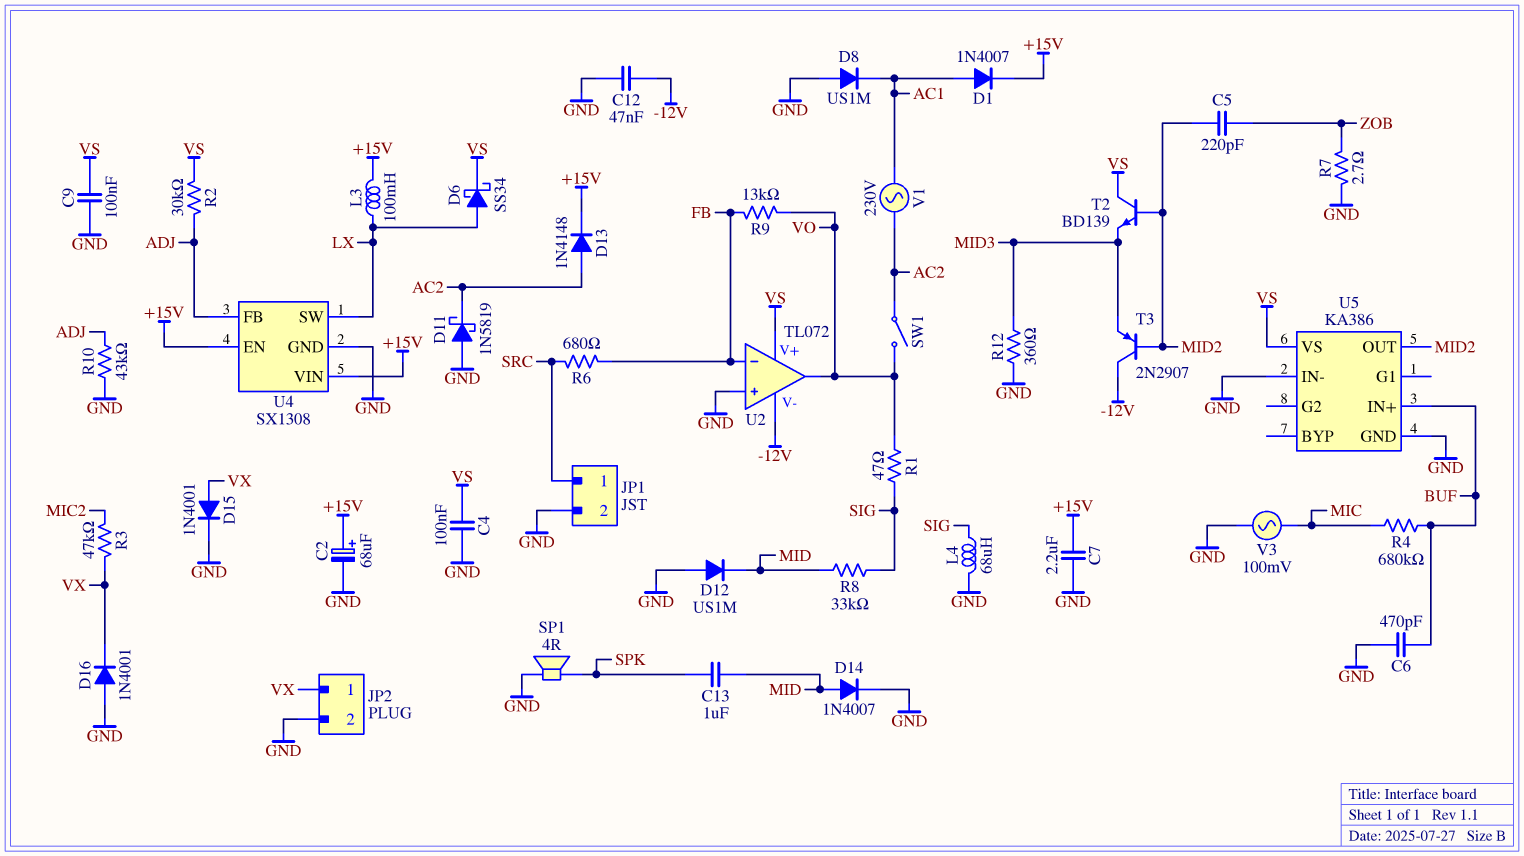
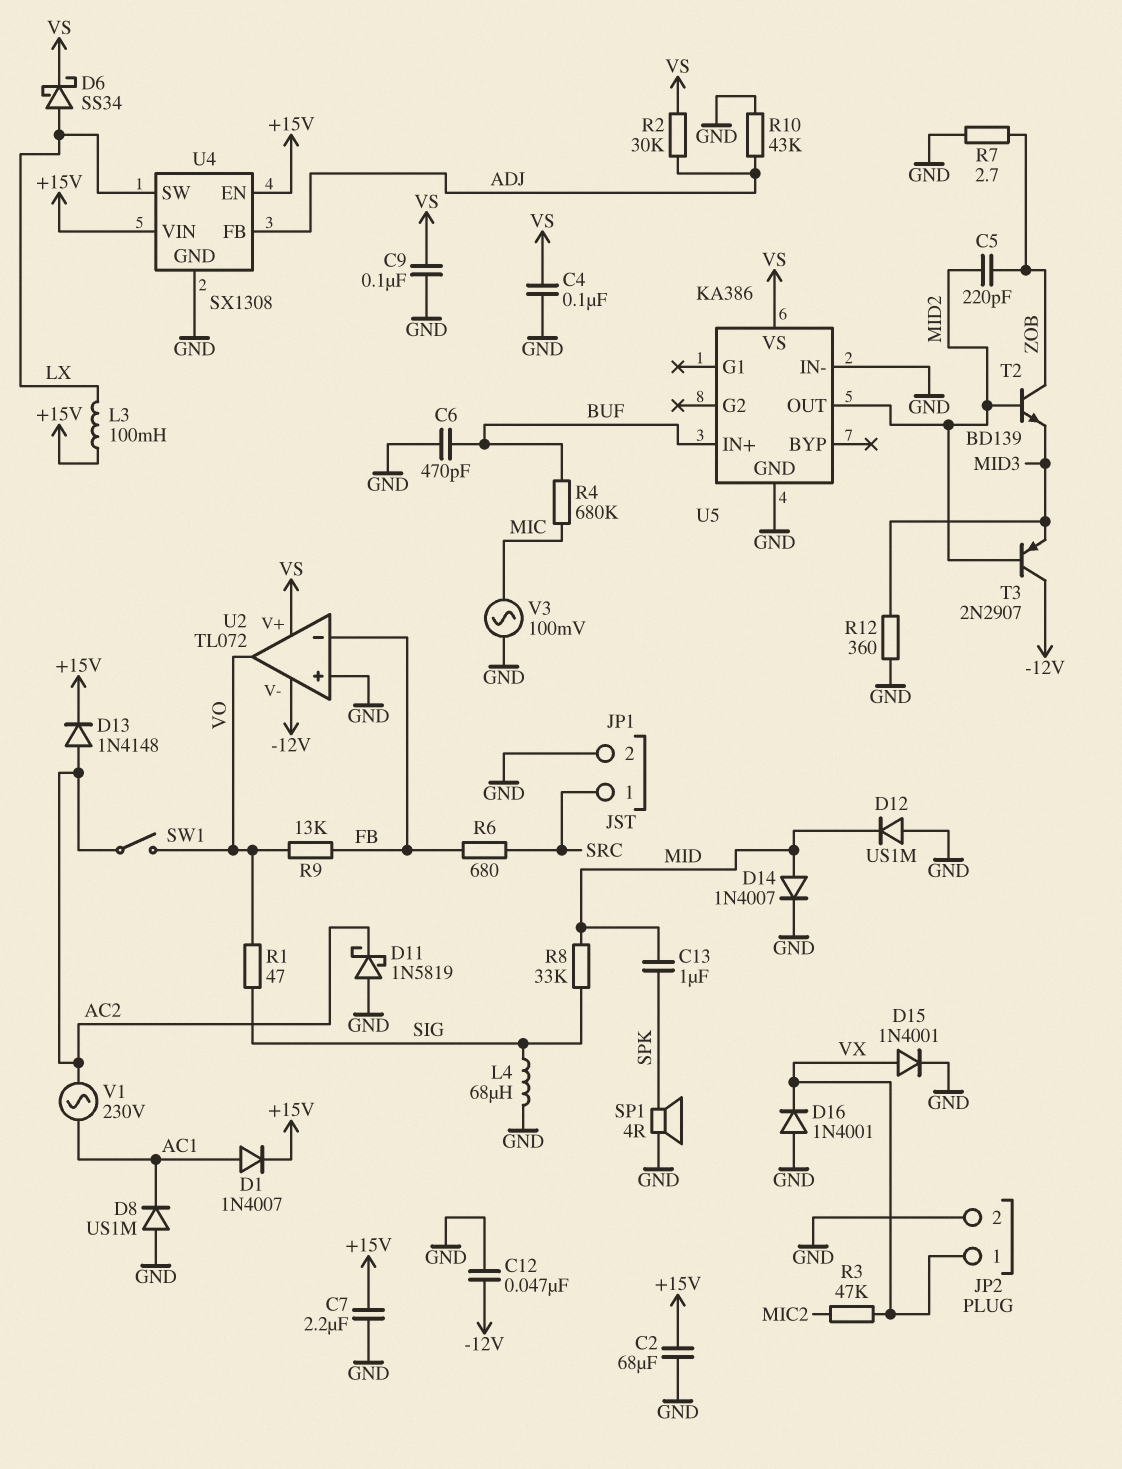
C2: 68uF (plus +15V, minus GND) -> 68uF (+15V, GND)
T2: NPN BD139 (B MID2, C VS, E MID3) -> NPN BD139 (B MID2, C ZOB, E MID3)

